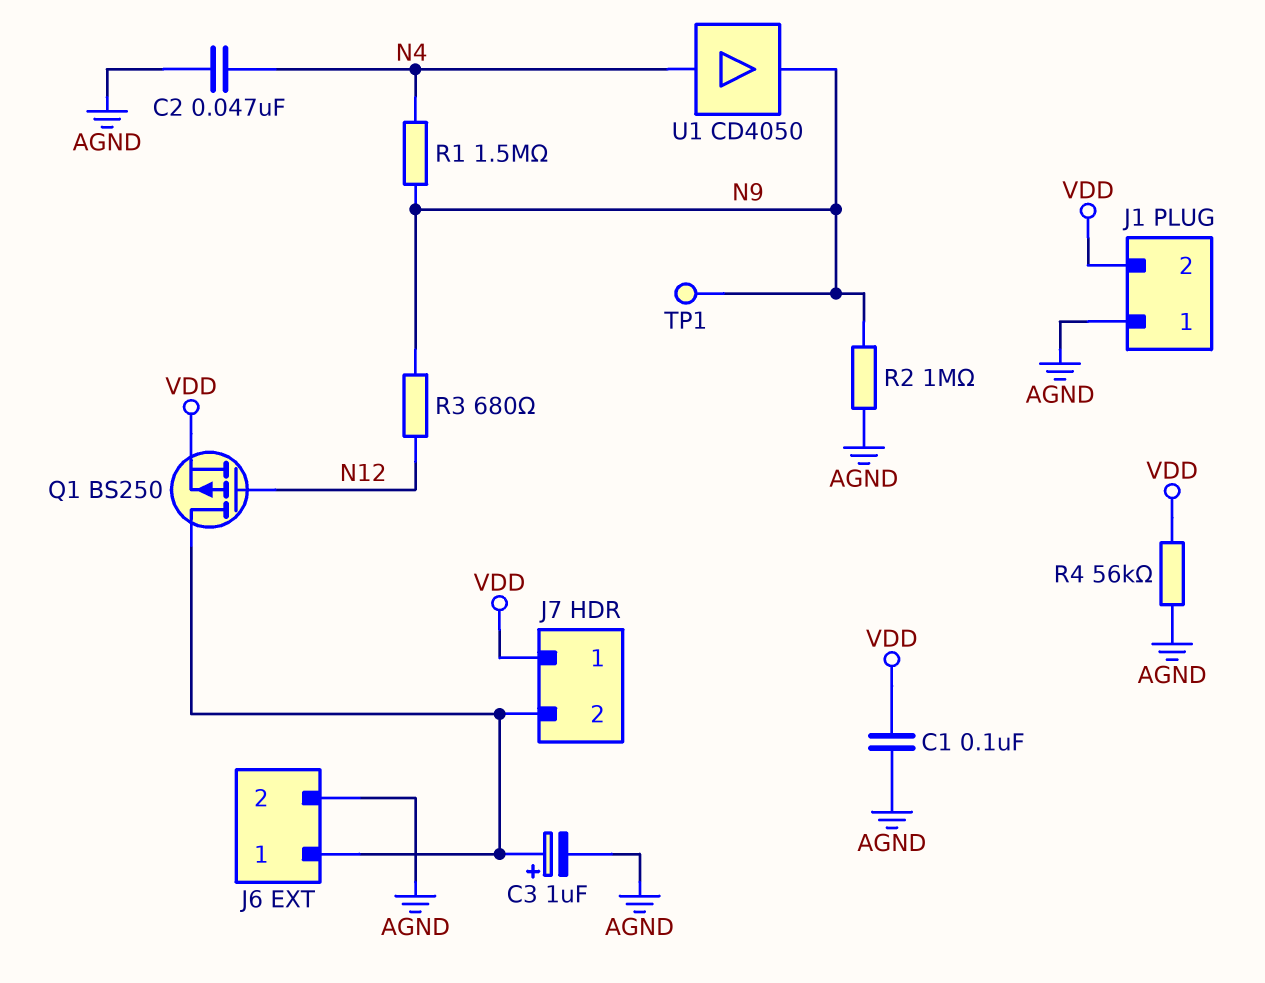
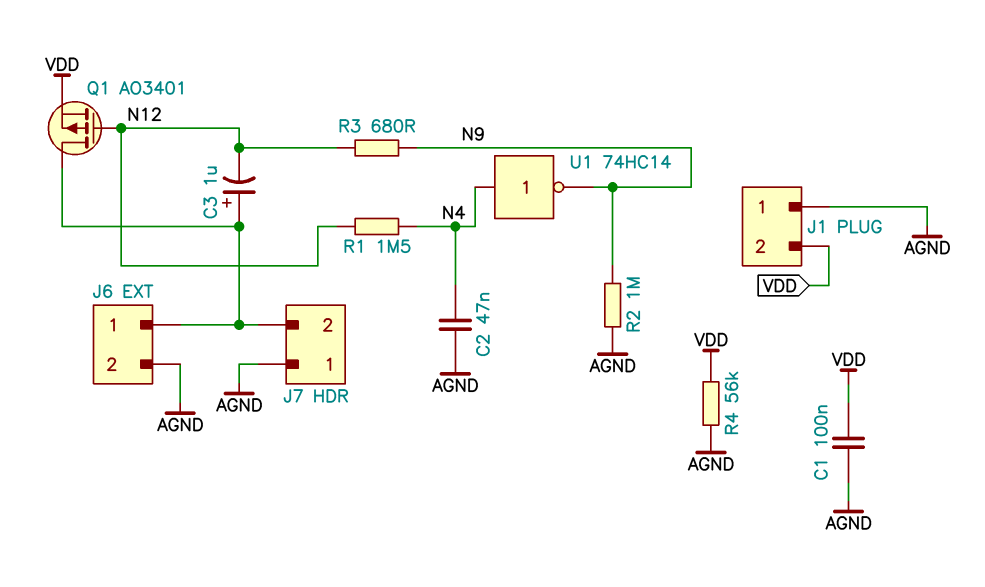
C3: 1uF (plus J6/1, minus AGND) -> 1uF (plus J6/1, minus N12)
J7 pin 1: VDD -> AGND
Q1: PMOS BS250 (G N12, D J6/1, S VDD) -> PMOS AO3401 (G N12, D J6/1, S VDD)
R1: 1.5M (N4, N9) -> 1.5M (N4, N12)
TP1: test point (N9) -> none
U1: buffer CD4050 (in N4, out N9) -> NOT 74HC14 (in N4, out N9)

